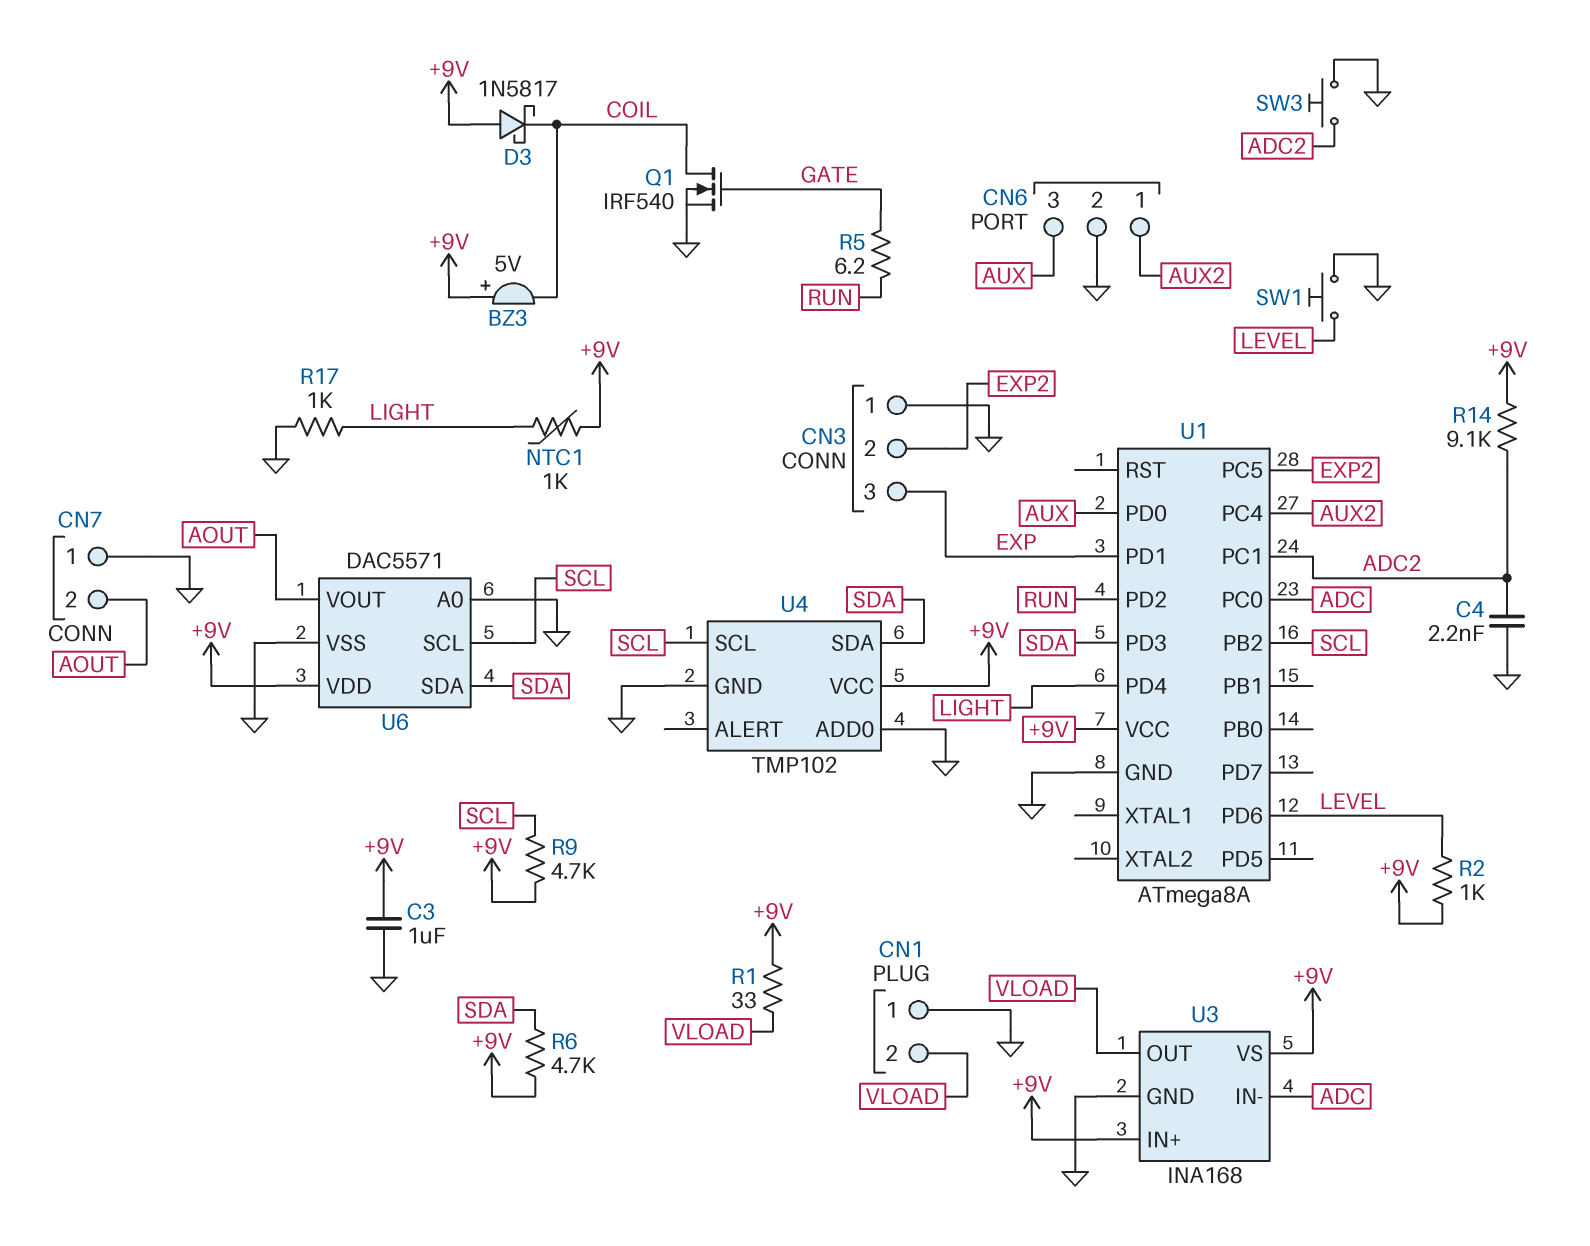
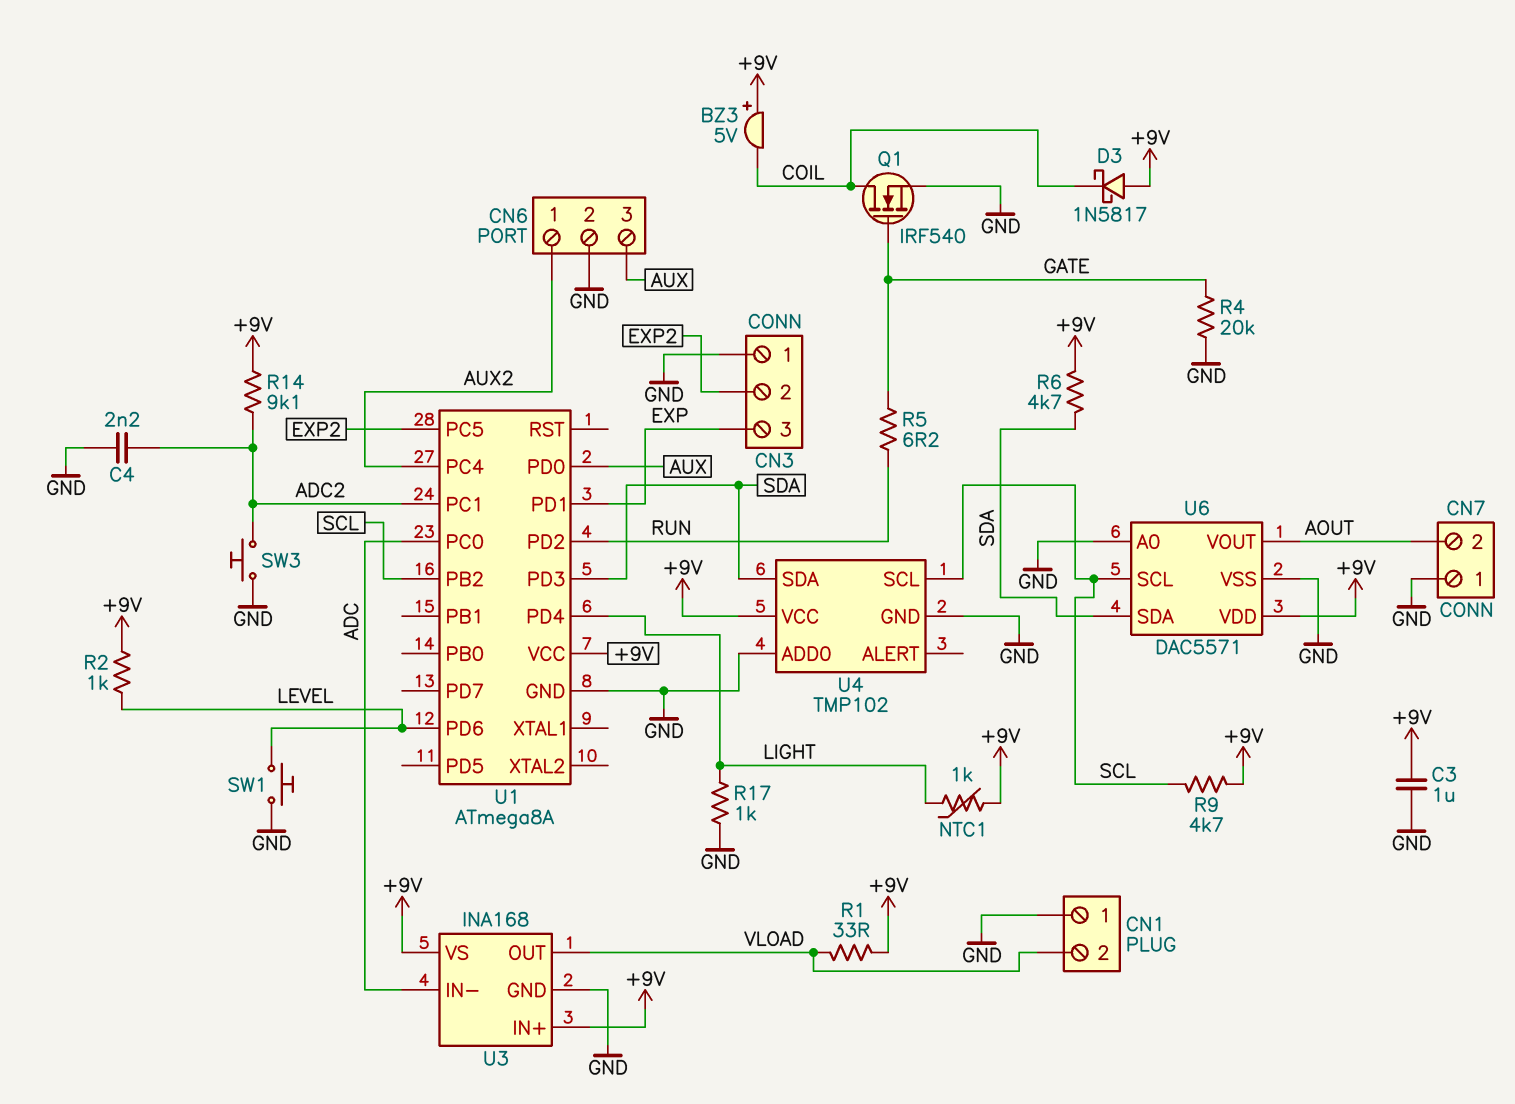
R4: none -> 20k (GATE, GND)

